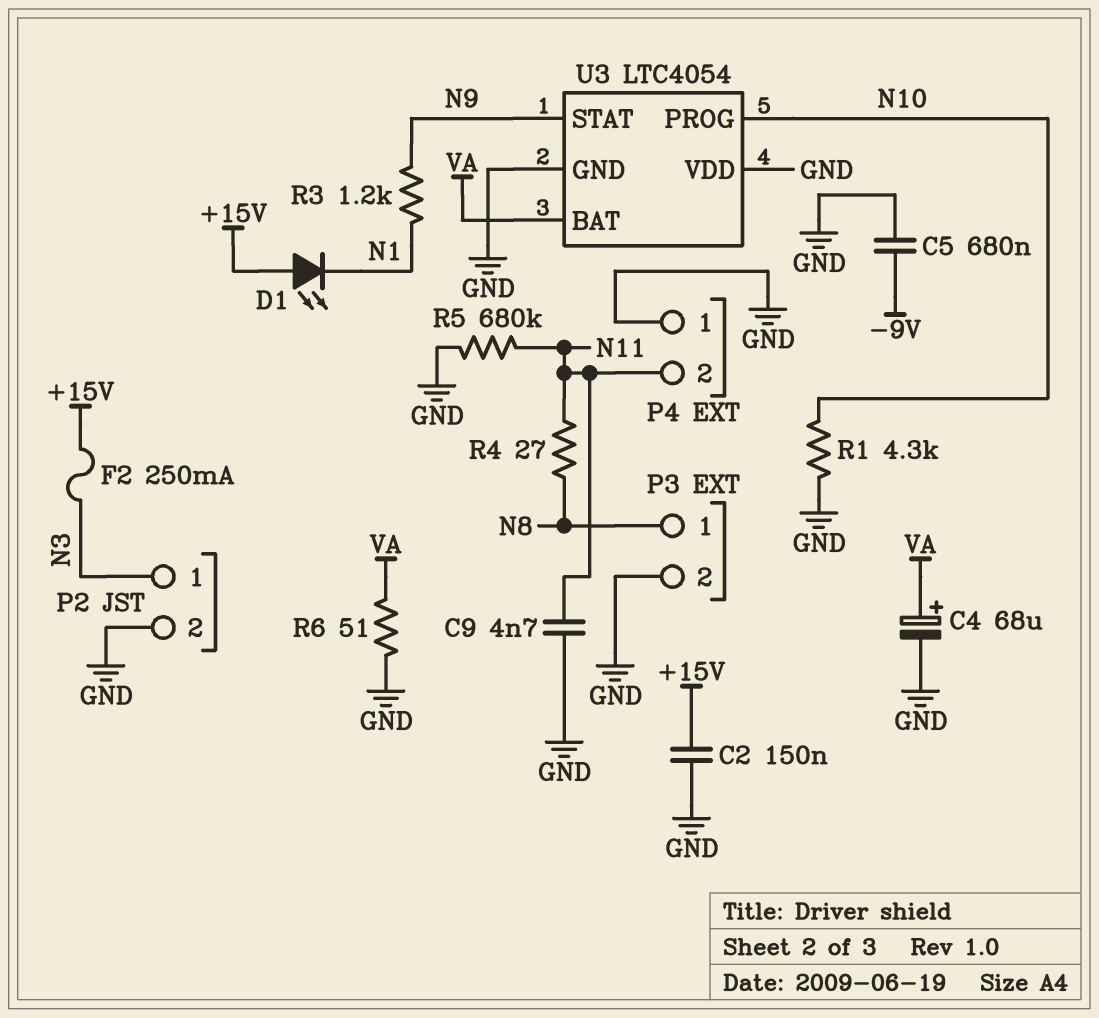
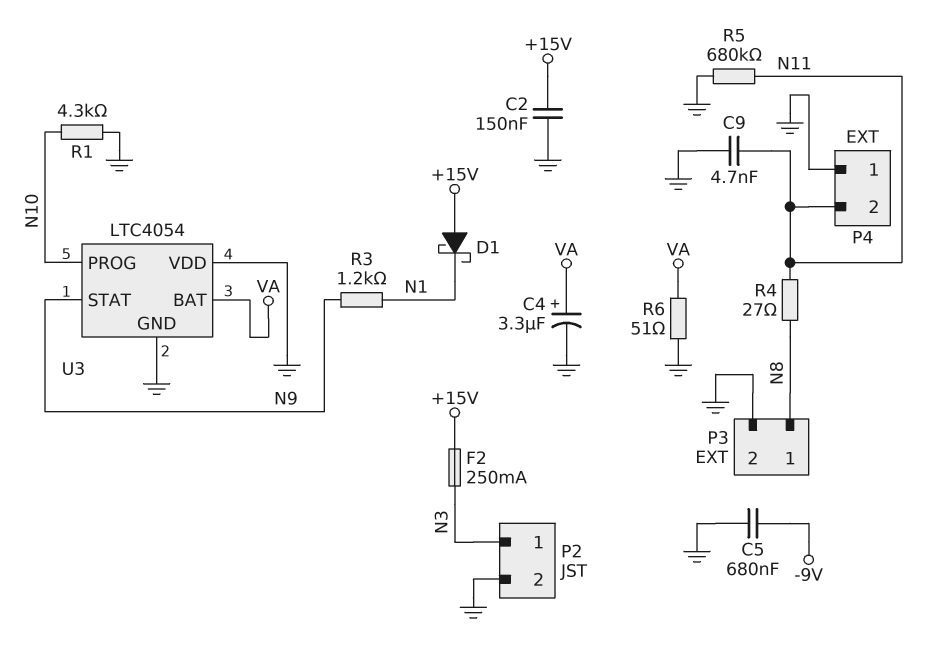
C4: 68uF (plus VA, minus GND) -> 3.3uF (plus VA, minus GND)
D1: LED (A +15V, K N1) -> schottky (A +15V, K N1)

